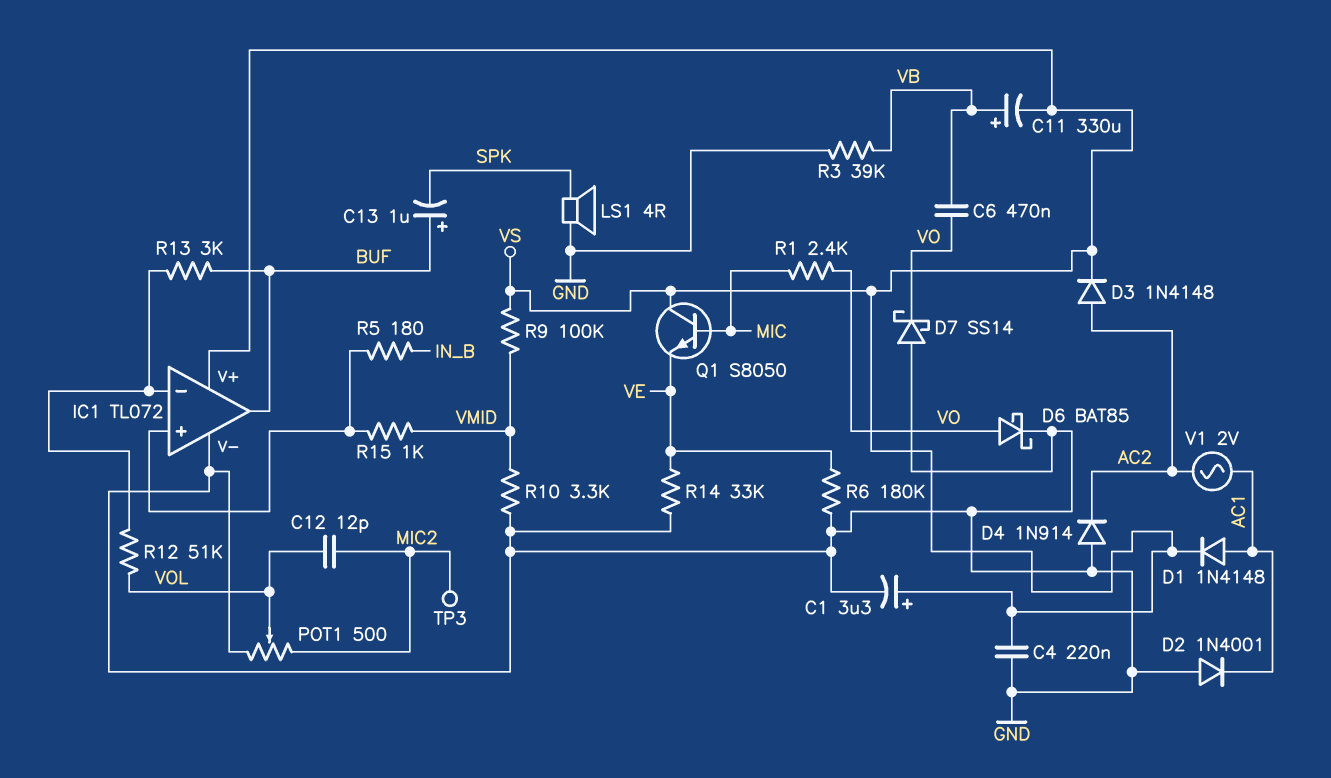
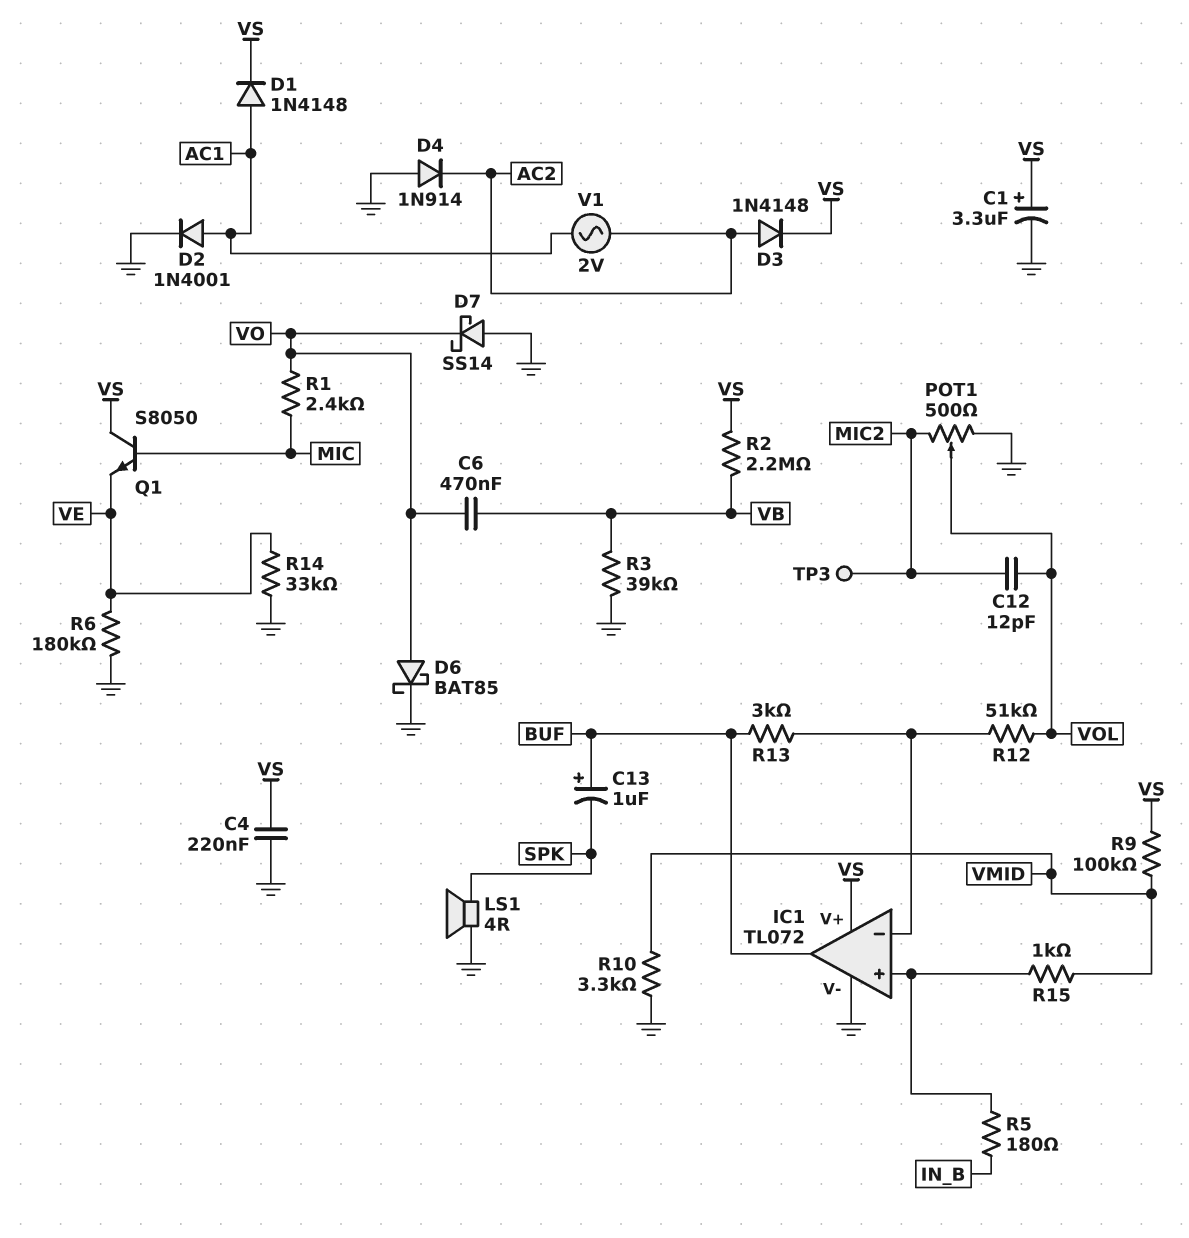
C11: 330uF (plus VB, minus VS) -> none
D2: diode 1N4001 (A GND, K AC1) -> diode 1N4001 (A AC1, K GND)
R2: none -> 2.2M (VB, VS)

